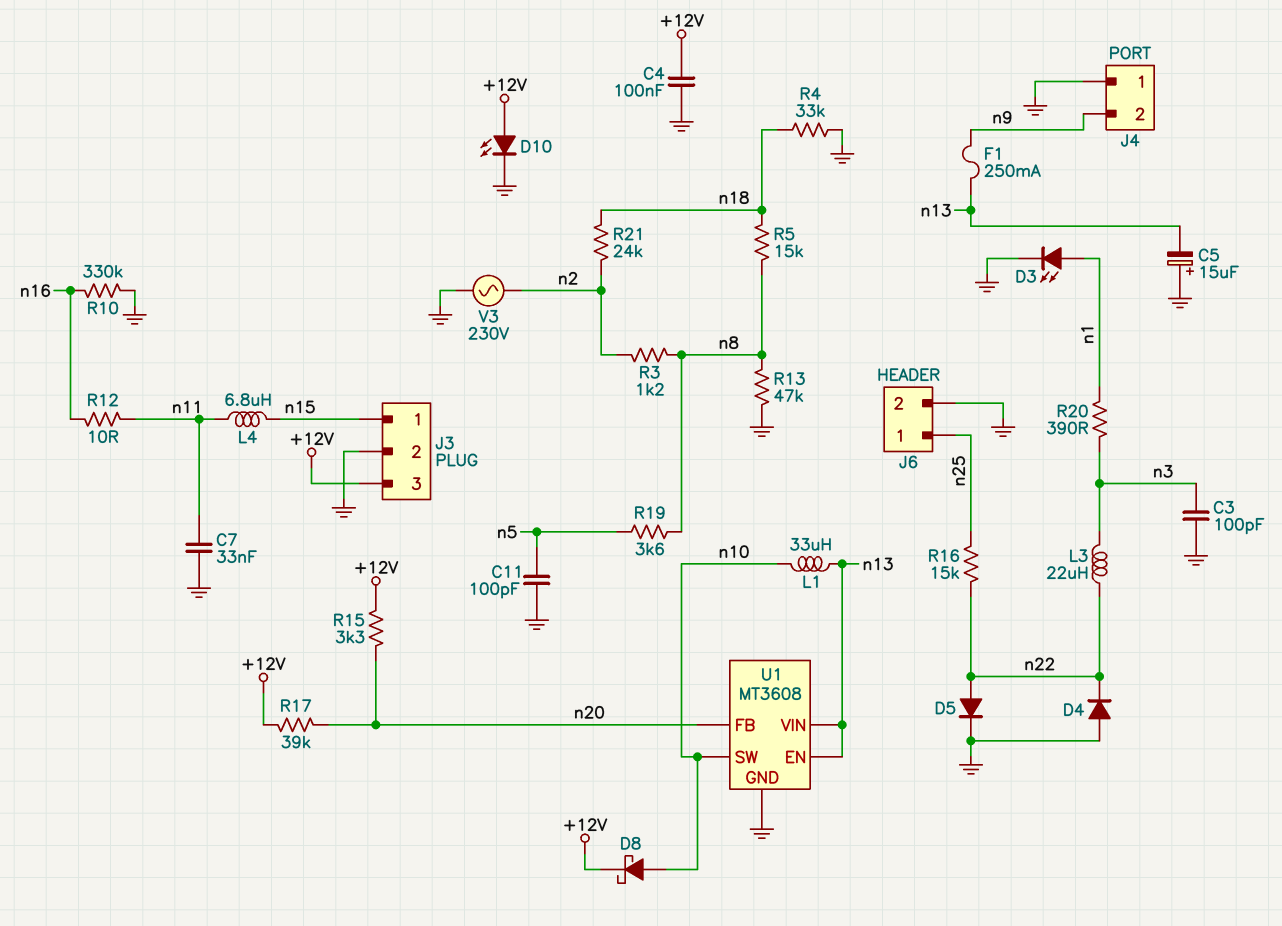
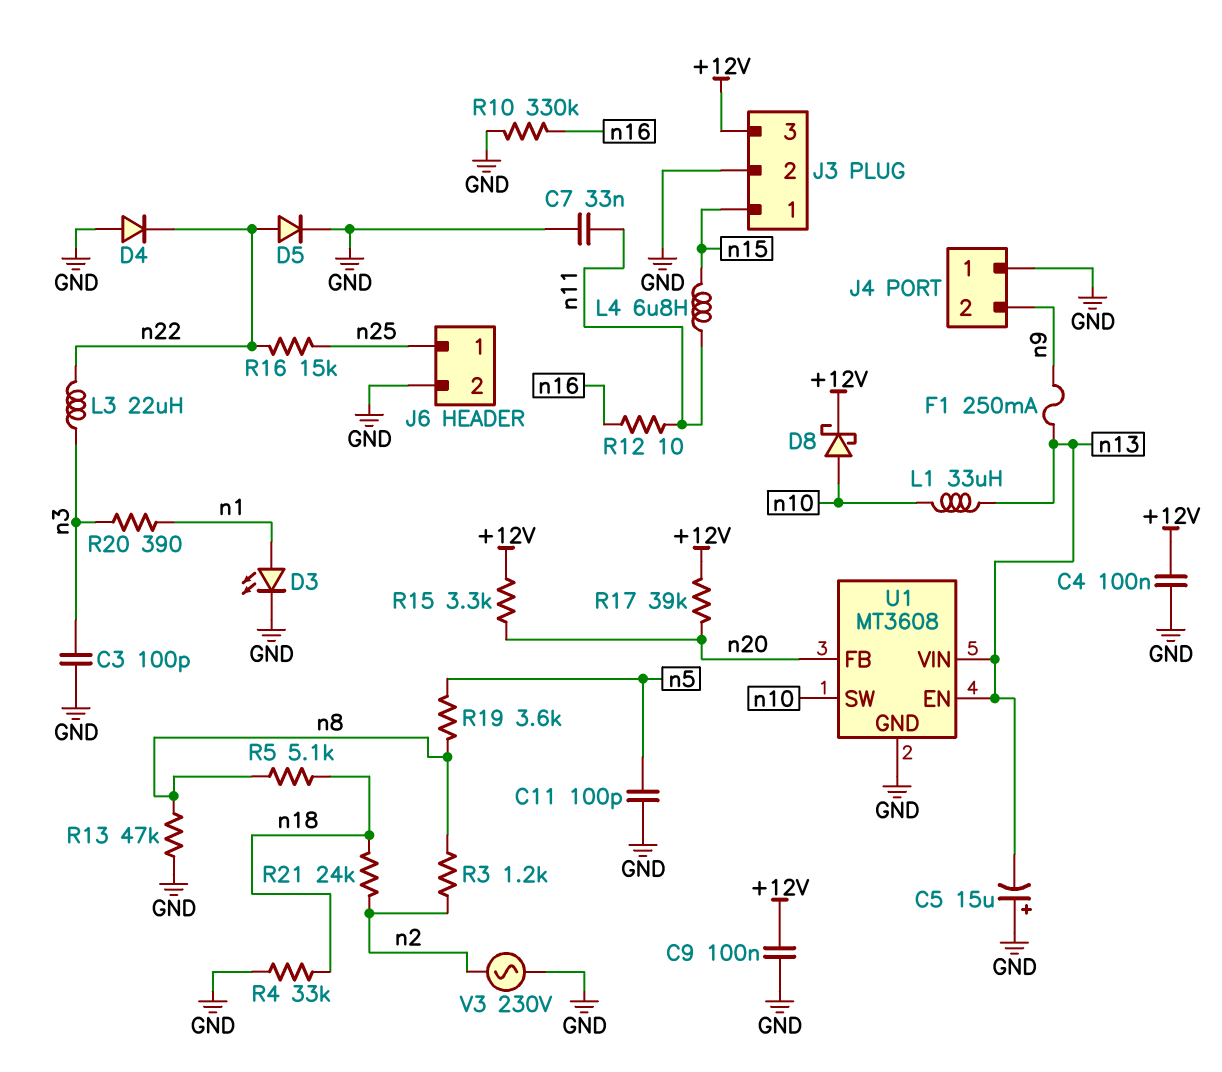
C9: none -> 100nF (+12V, GND)
D10: LED (A +12V, K GND) -> none
R5: 15k (n8, n18) -> 5.1k (n8, n18)

